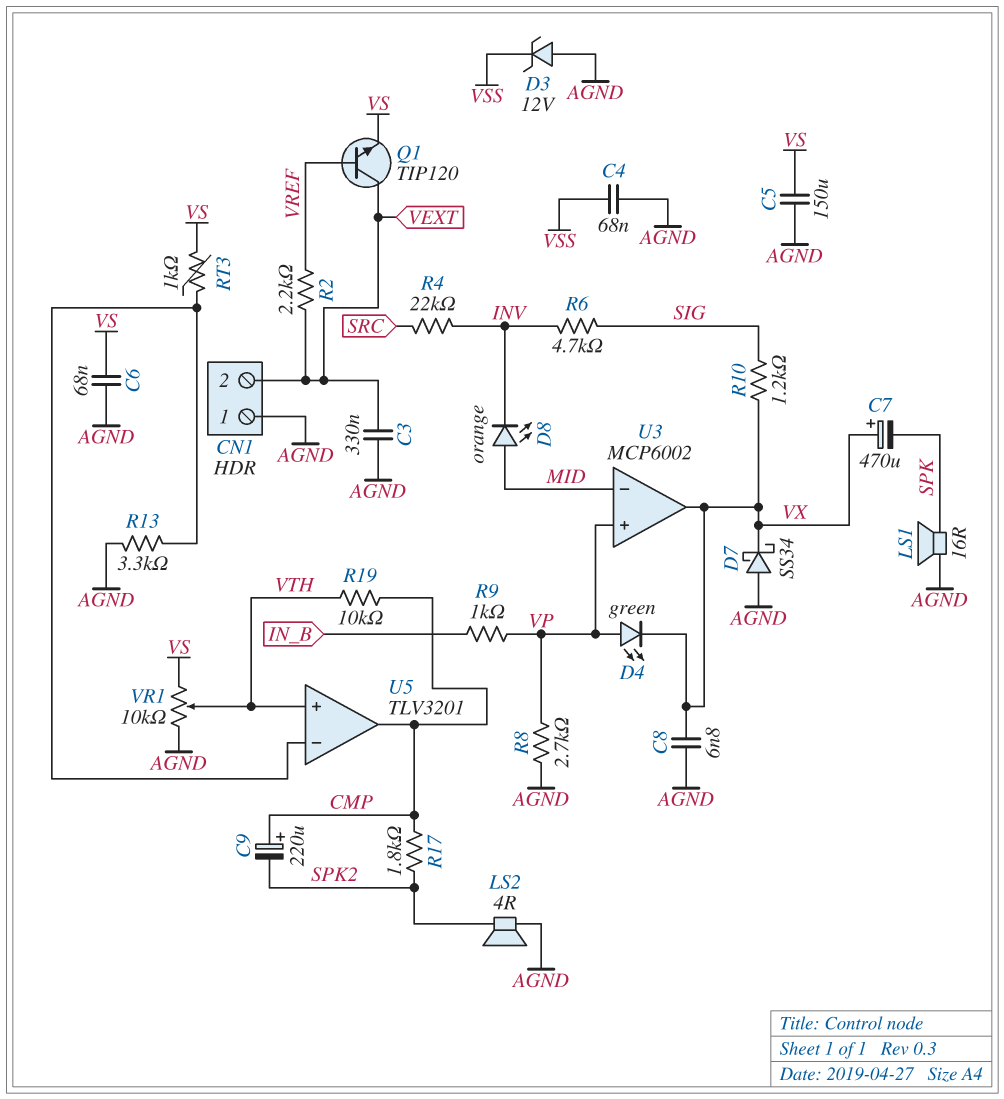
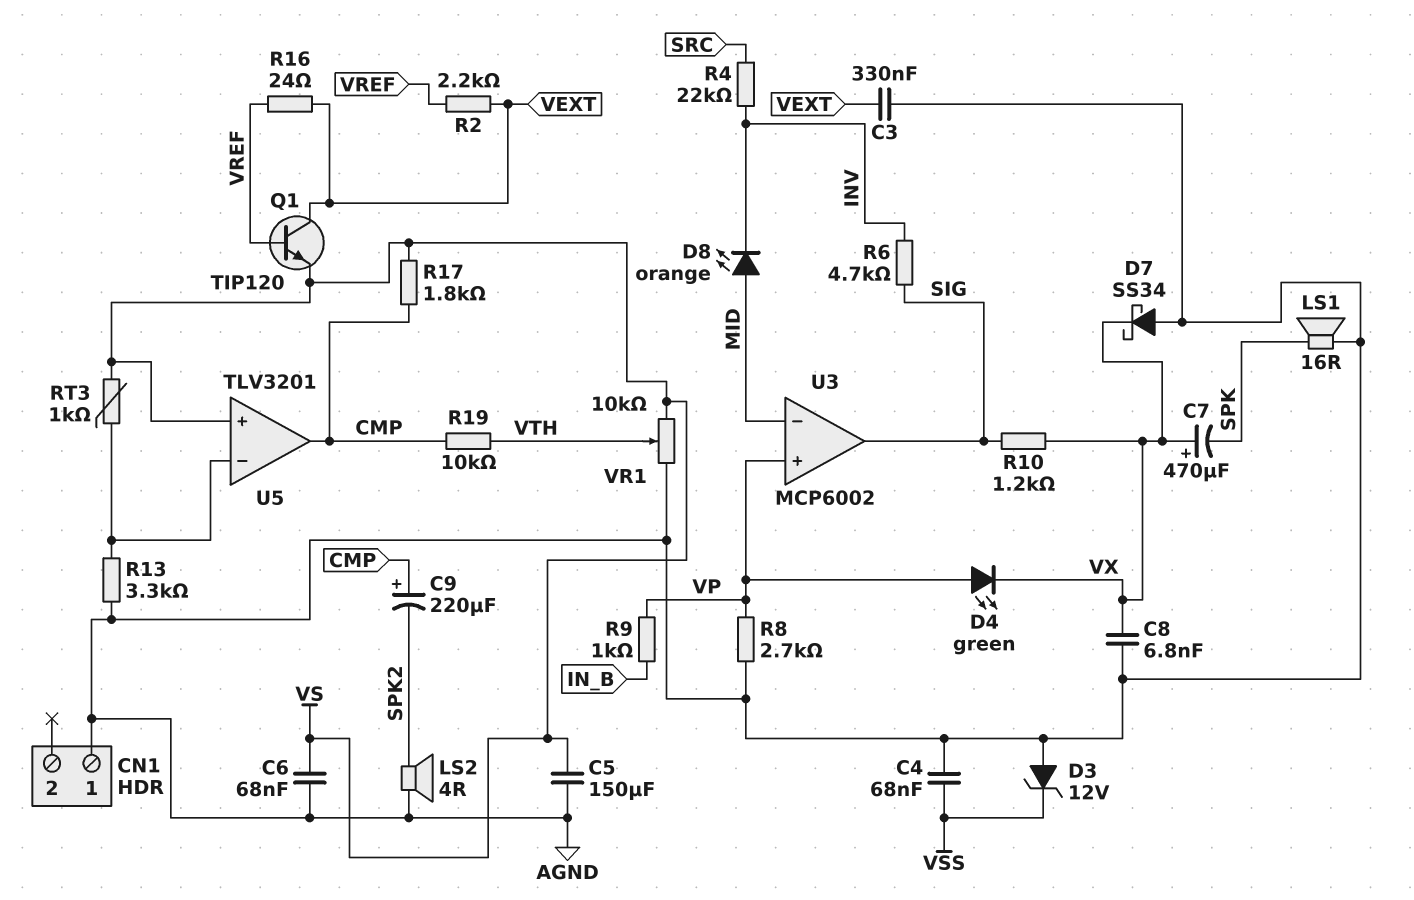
CN1 pin 2: VEXT -> none
R16: none -> 24 (VEXT, VREF)
R17: 1.8k (CMP, SPK2) -> 1.8k (CMP, VS)
U3 pin out: VX -> SIG
U5 pin in+: VTH -> VS

